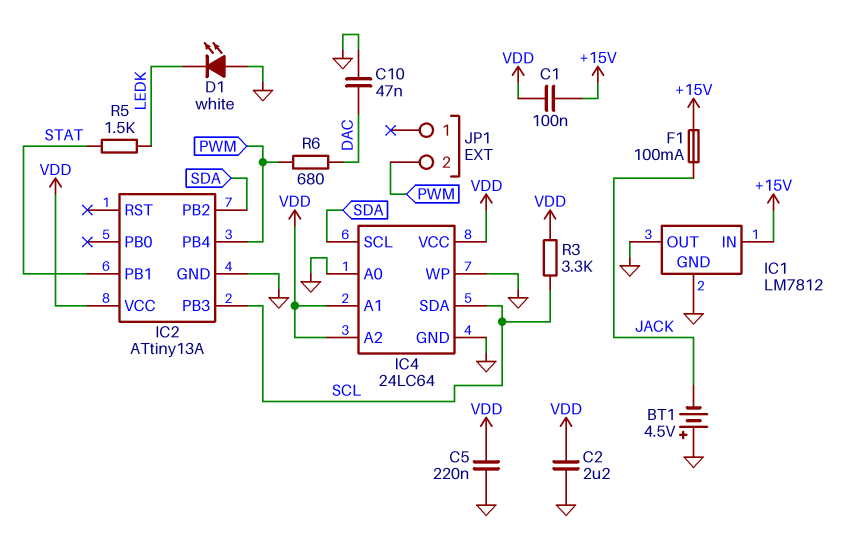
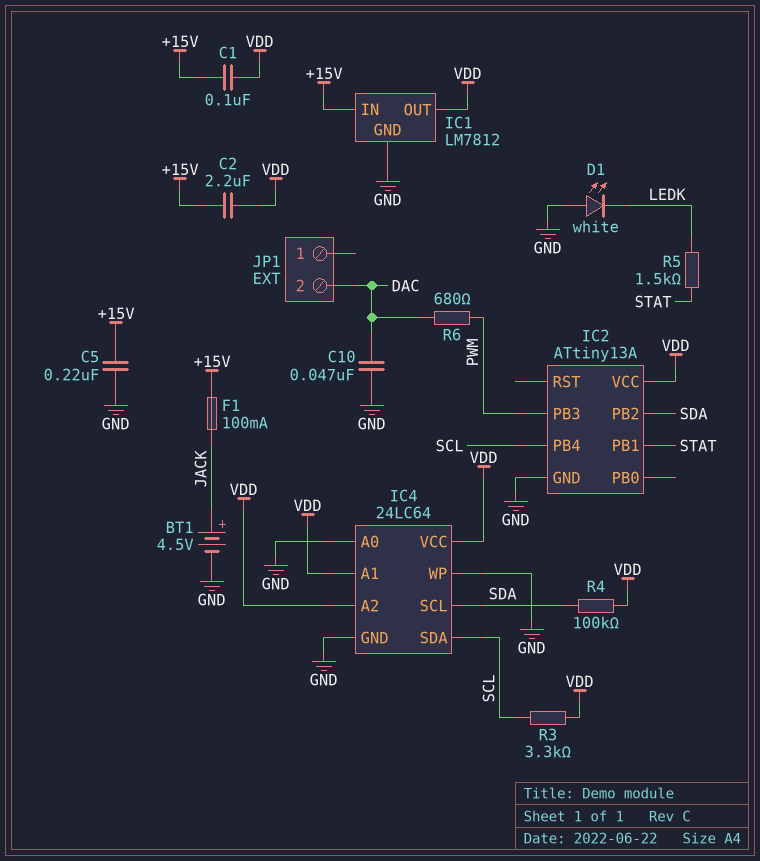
BT1: 4.5V (plus GND, minus JACK) -> 4.5V (plus JACK, minus GND)
C2: 2.2uF (GND, VDD) -> 2.2uF (+15V, VDD)
C5: 220nF (GND, VDD) -> 220nF (+15V, GND)
IC1 pin OUT: GND -> VDD
IC2 pin PB3: SCL -> PWM
IC2 pin PB4: PWM -> SCL
JP1 pin 2: PWM -> DAC
R4: none -> 100k (SDA, VDD)

